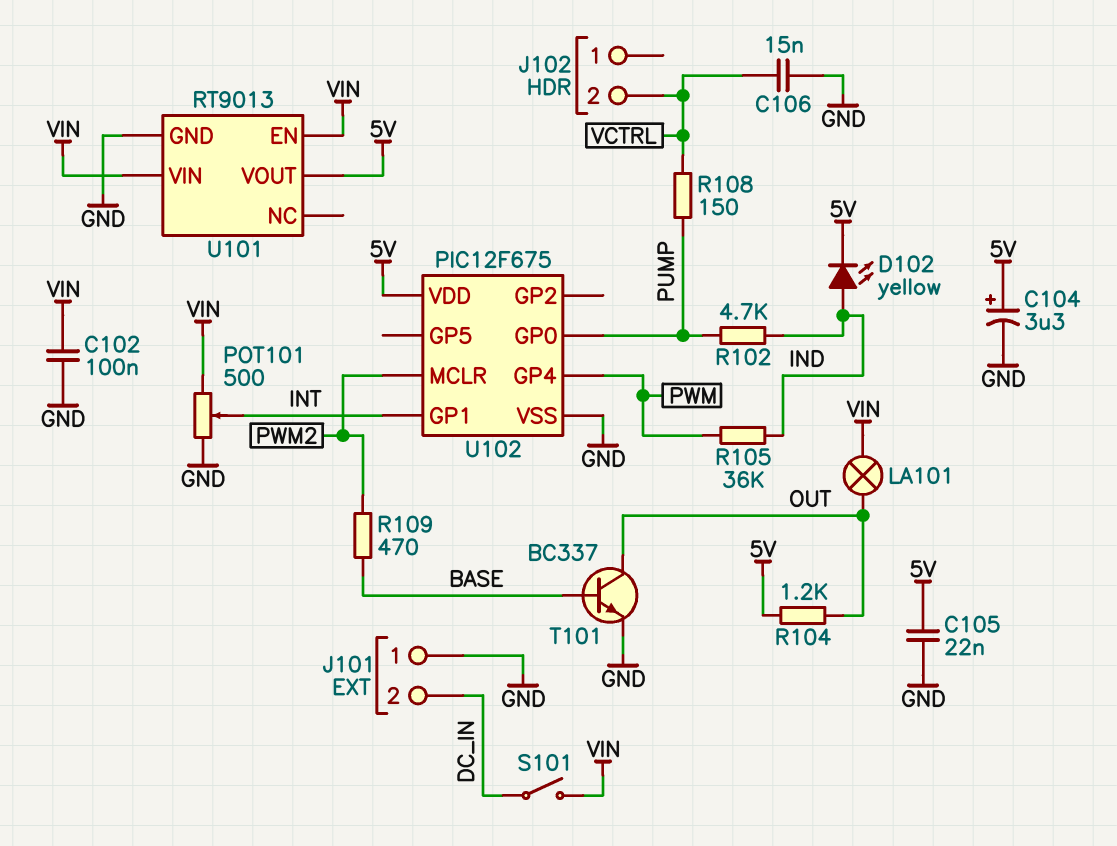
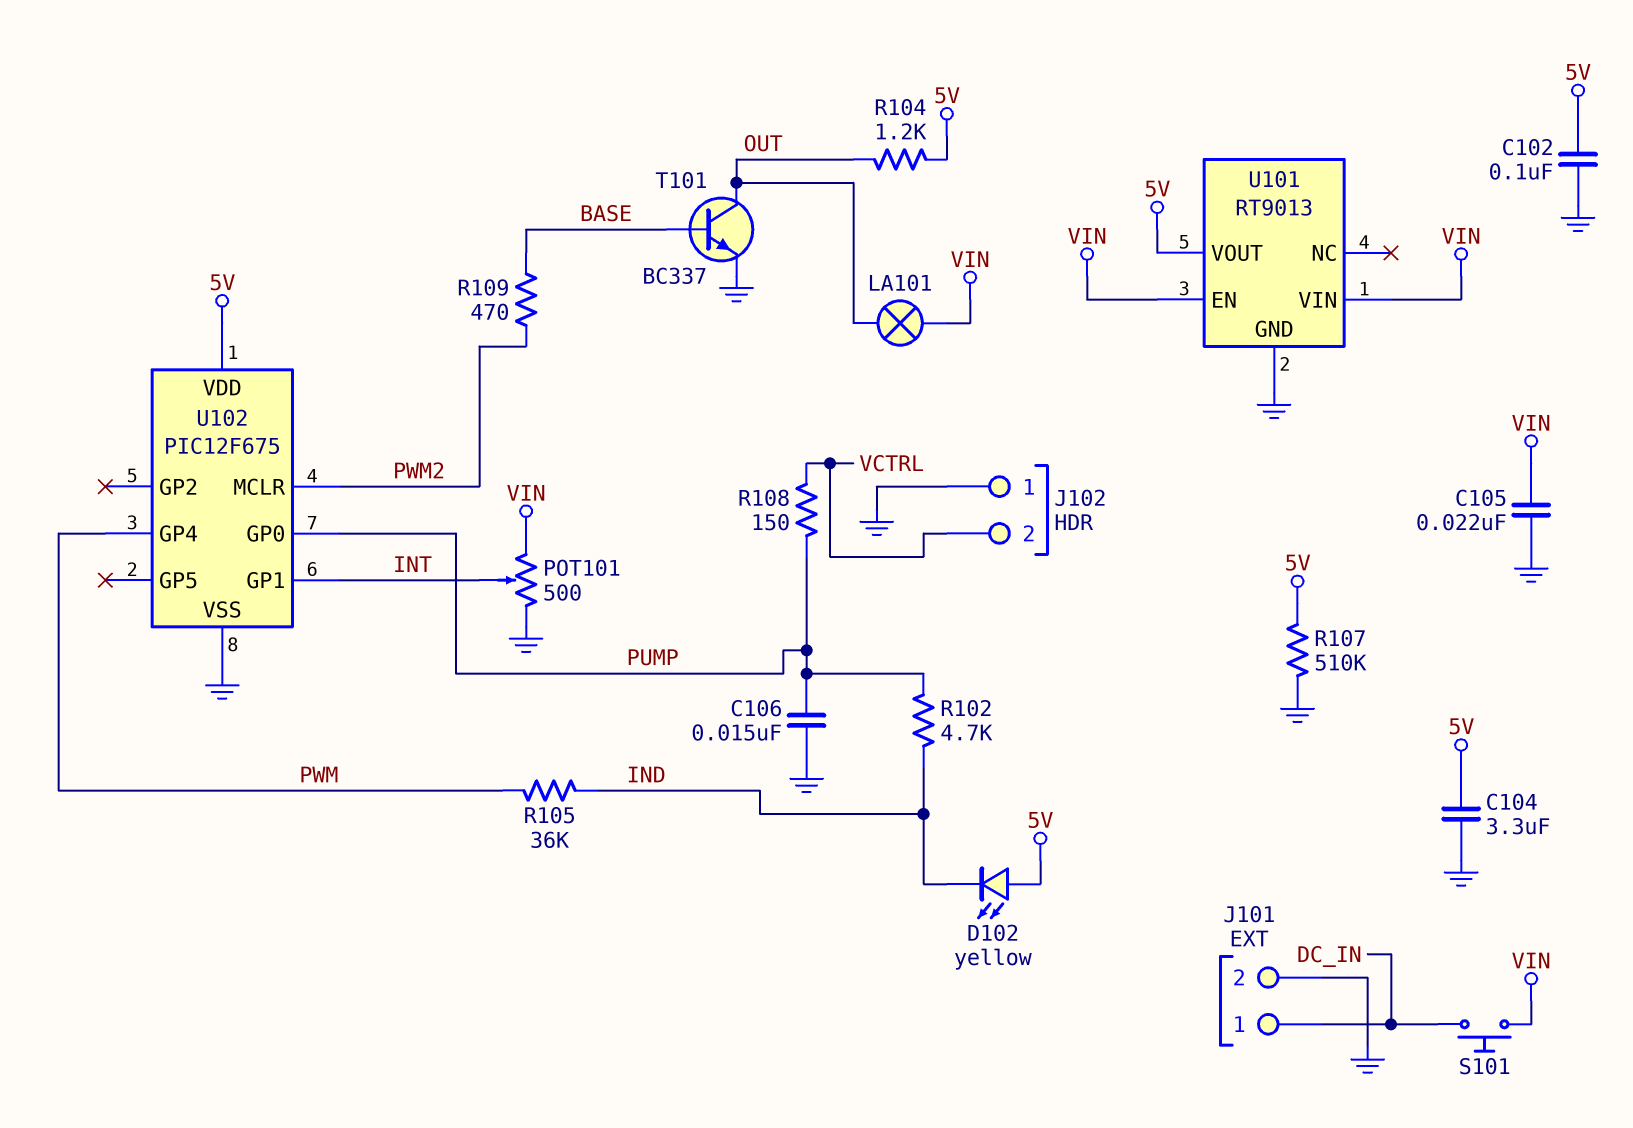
C102: 100nF (GND, VIN) -> 100nF (5V, GND)
C104: 3.3uF (plus 5V, minus GND) -> 3.3uF (5V, GND)
C105: 22nF (5V, GND) -> 22nF (GND, VIN)
C106: 15nF (GND, VCTRL) -> 15nF (GND, PUMP)
D102: LED yellow (A IND, K 5V) -> LED yellow (A 5V, K IND)
J101 pin 1: GND -> DC_IN
J101 pin 2: DC_IN -> GND
J102 pin 1: none -> GND
R107: none -> 510k (5V, GND)
S101: switch (DC_IN, VIN) -> button (DC_IN, VIN)

